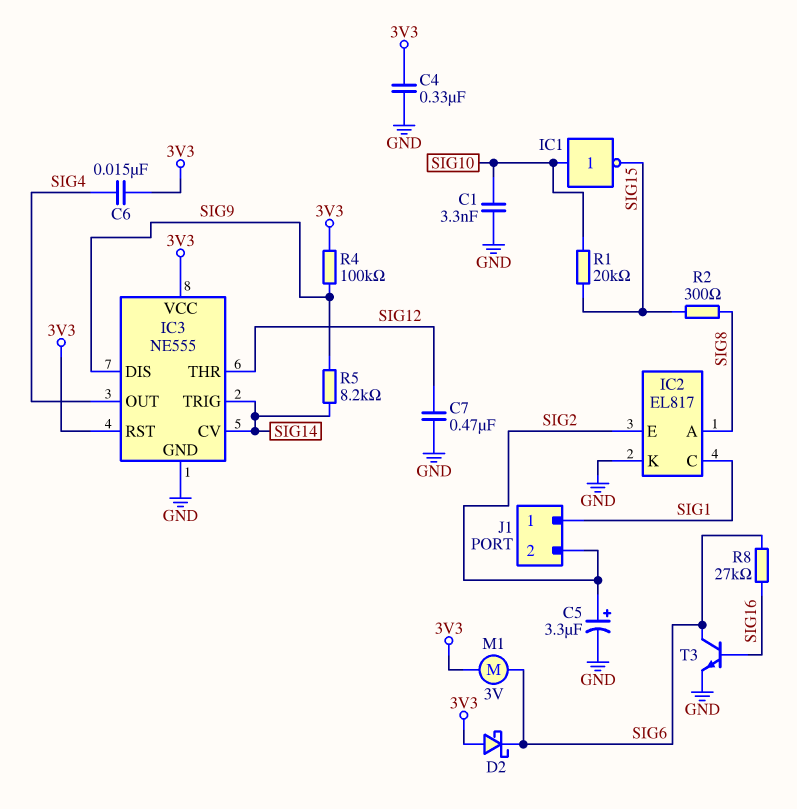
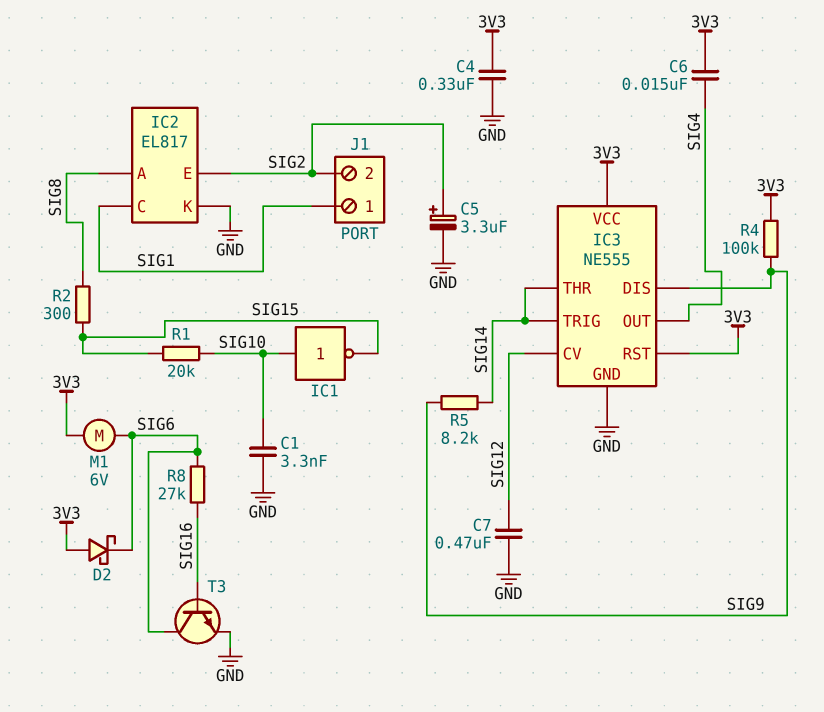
IC3 pin CV: SIG14 -> SIG12
IC3 pin THR: SIG12 -> SIG14
M1: motor 3V (3V3, SIG6) -> motor 6V (3V3, SIG6)

